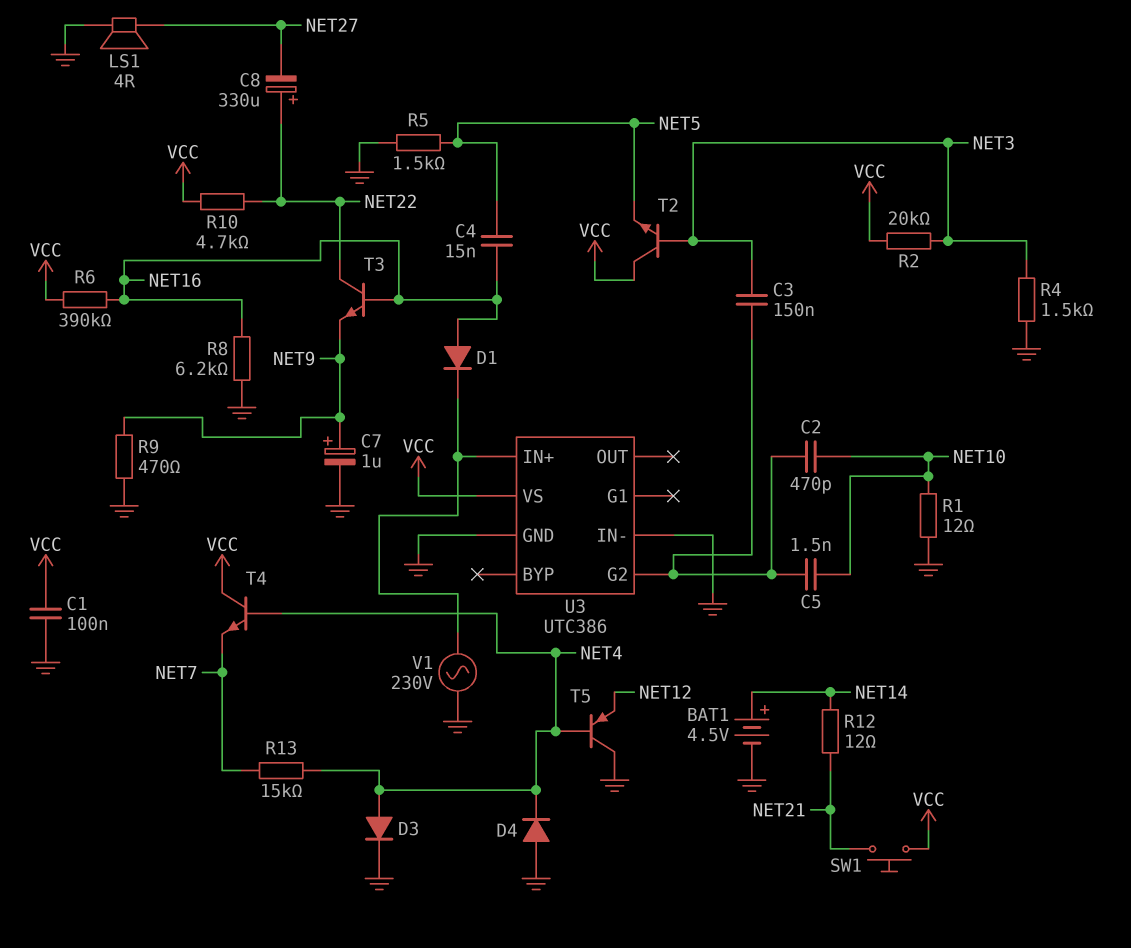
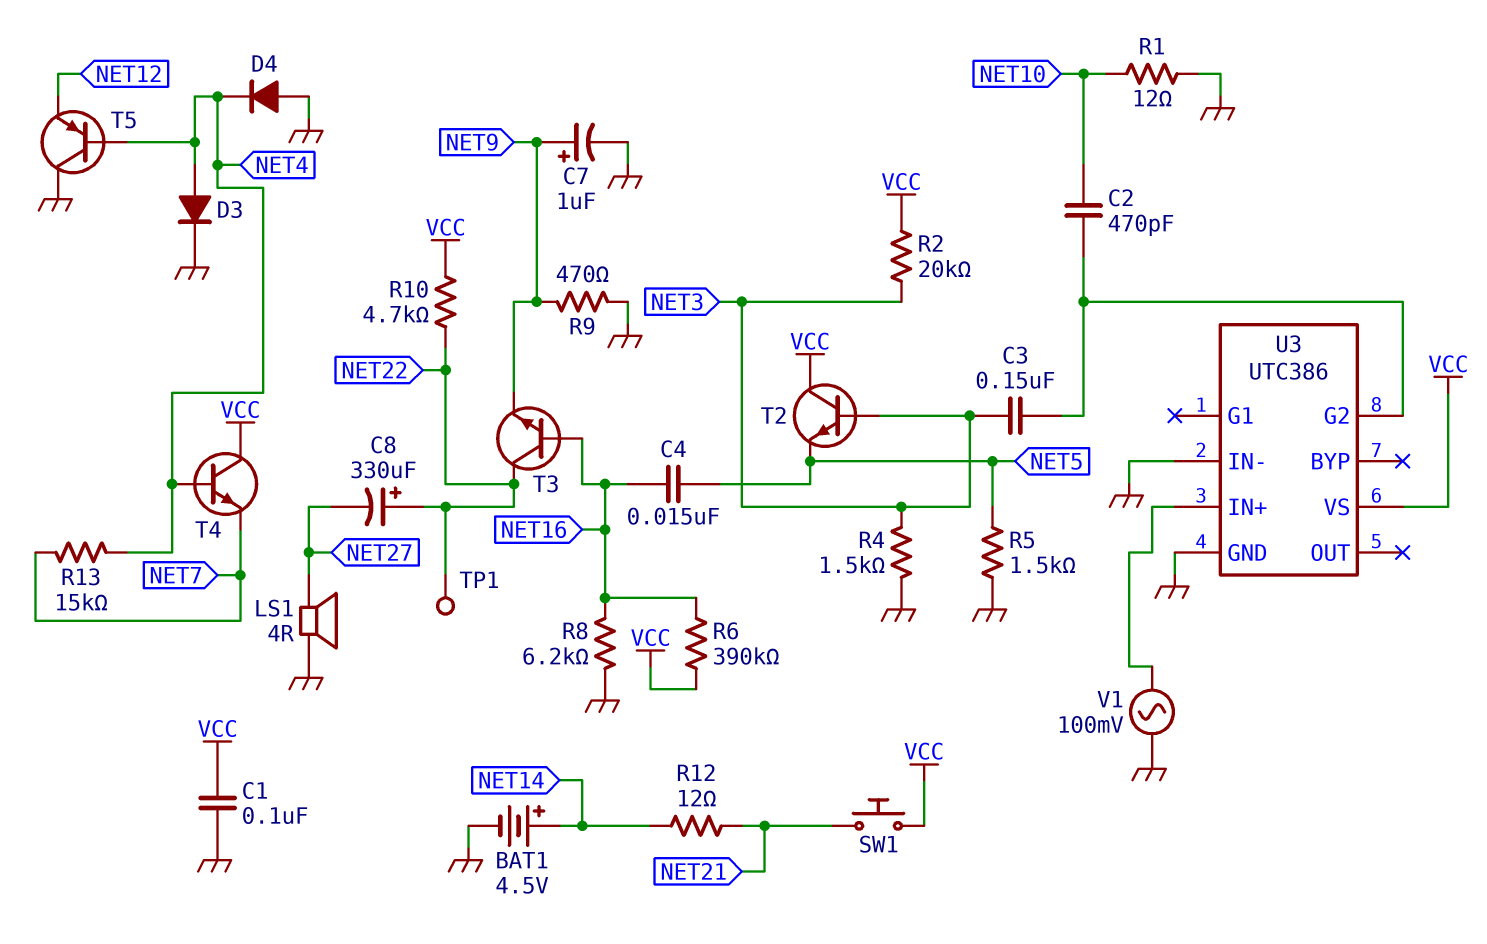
C5: 1.5nF (NET10, U3/G2) -> none
D1: diode (A NET16, K U3/IN+) -> none
TP1: none -> test point (NET22)
V1: AC 230V (GND, U3/IN+) -> AC 100mV (GND, U3/IN+)

